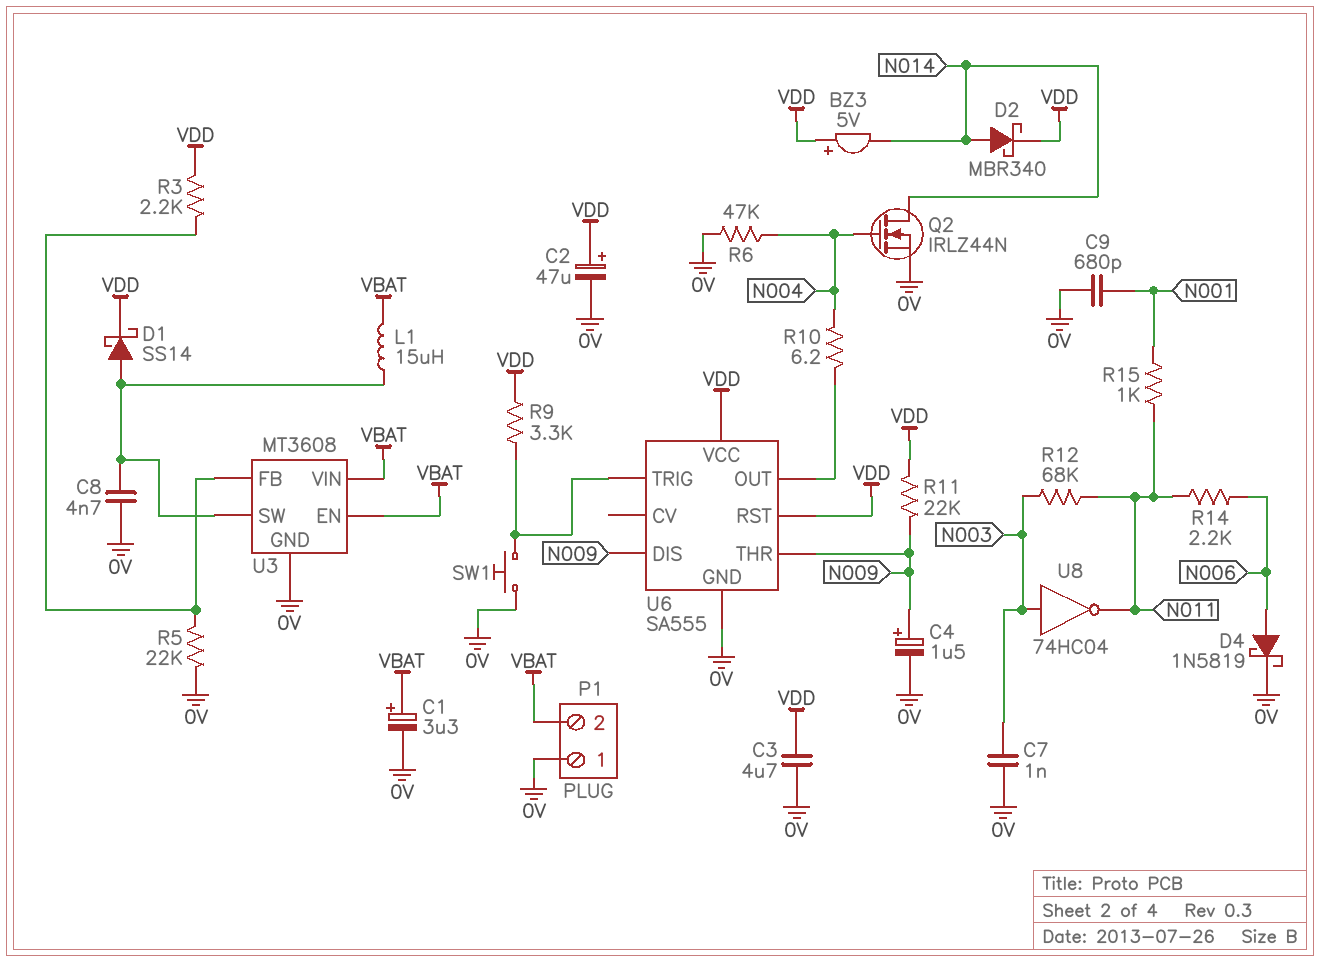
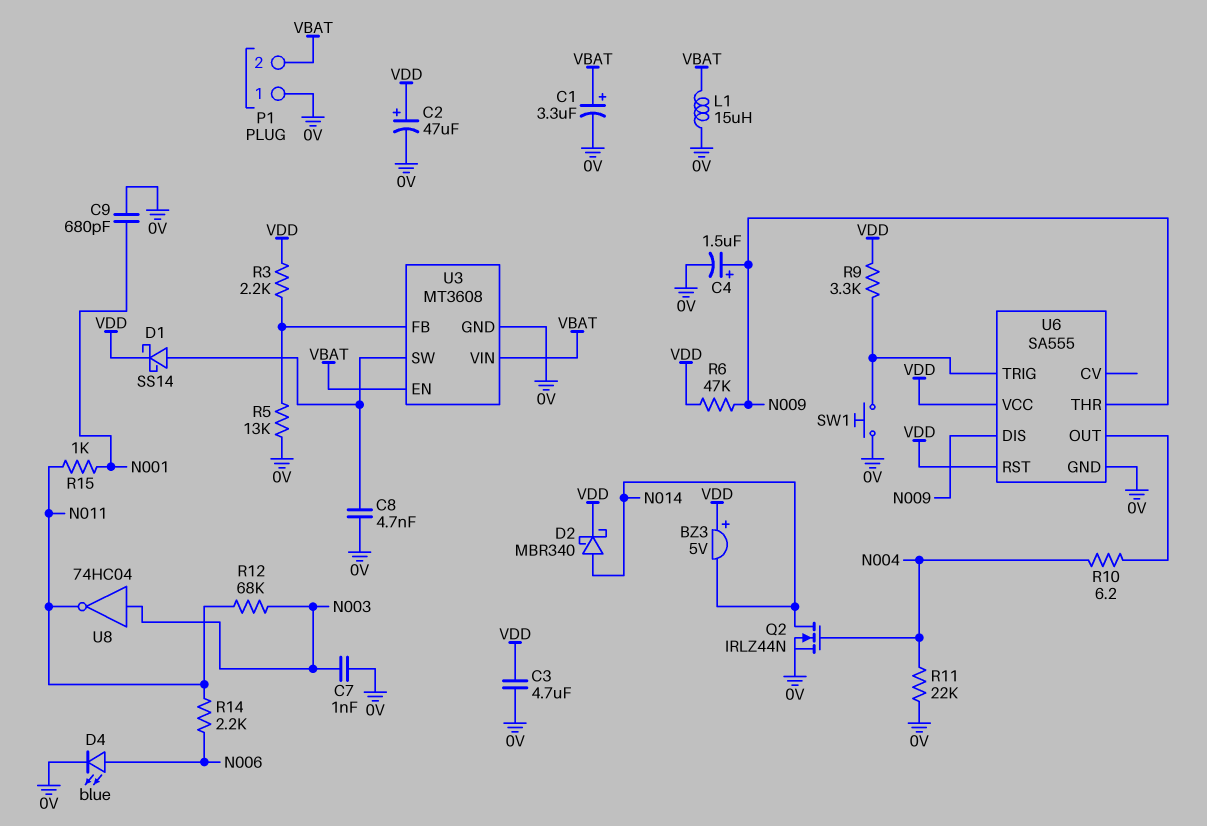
D4: schottky 1N5819 (A N006, K 0V) -> LED blue (A N006, K 0V)
L1: 15uH (U3/SW, VBAT) -> 15uH (0V, VBAT)
R5: 22k (0V, U3/FB) -> 13k (0V, U3/FB)
R6: 47k (0V, N004) -> 47k (N009, VDD)
R11: 22k (N009, VDD) -> 22k (0V, N004)

